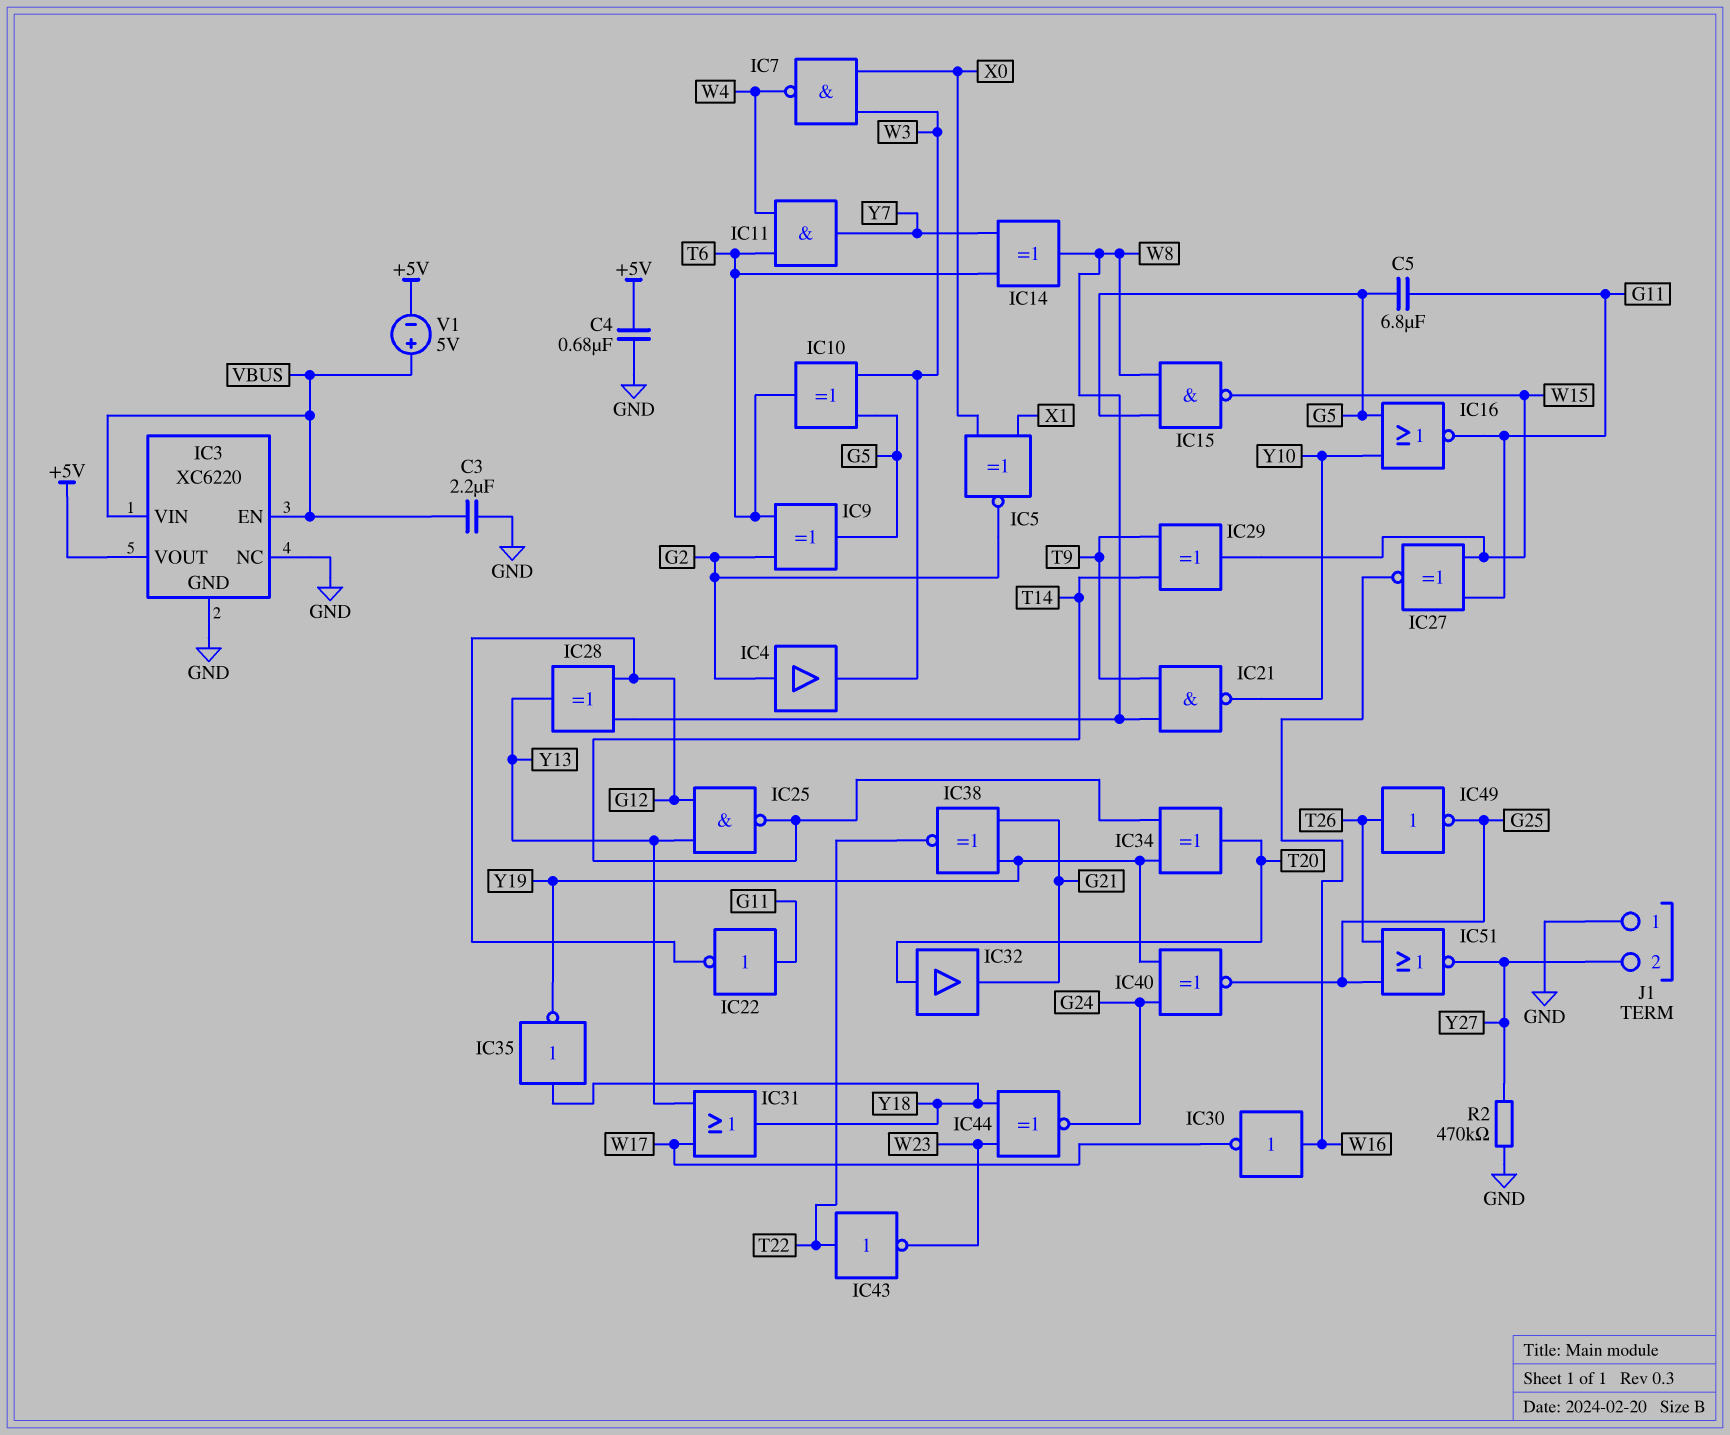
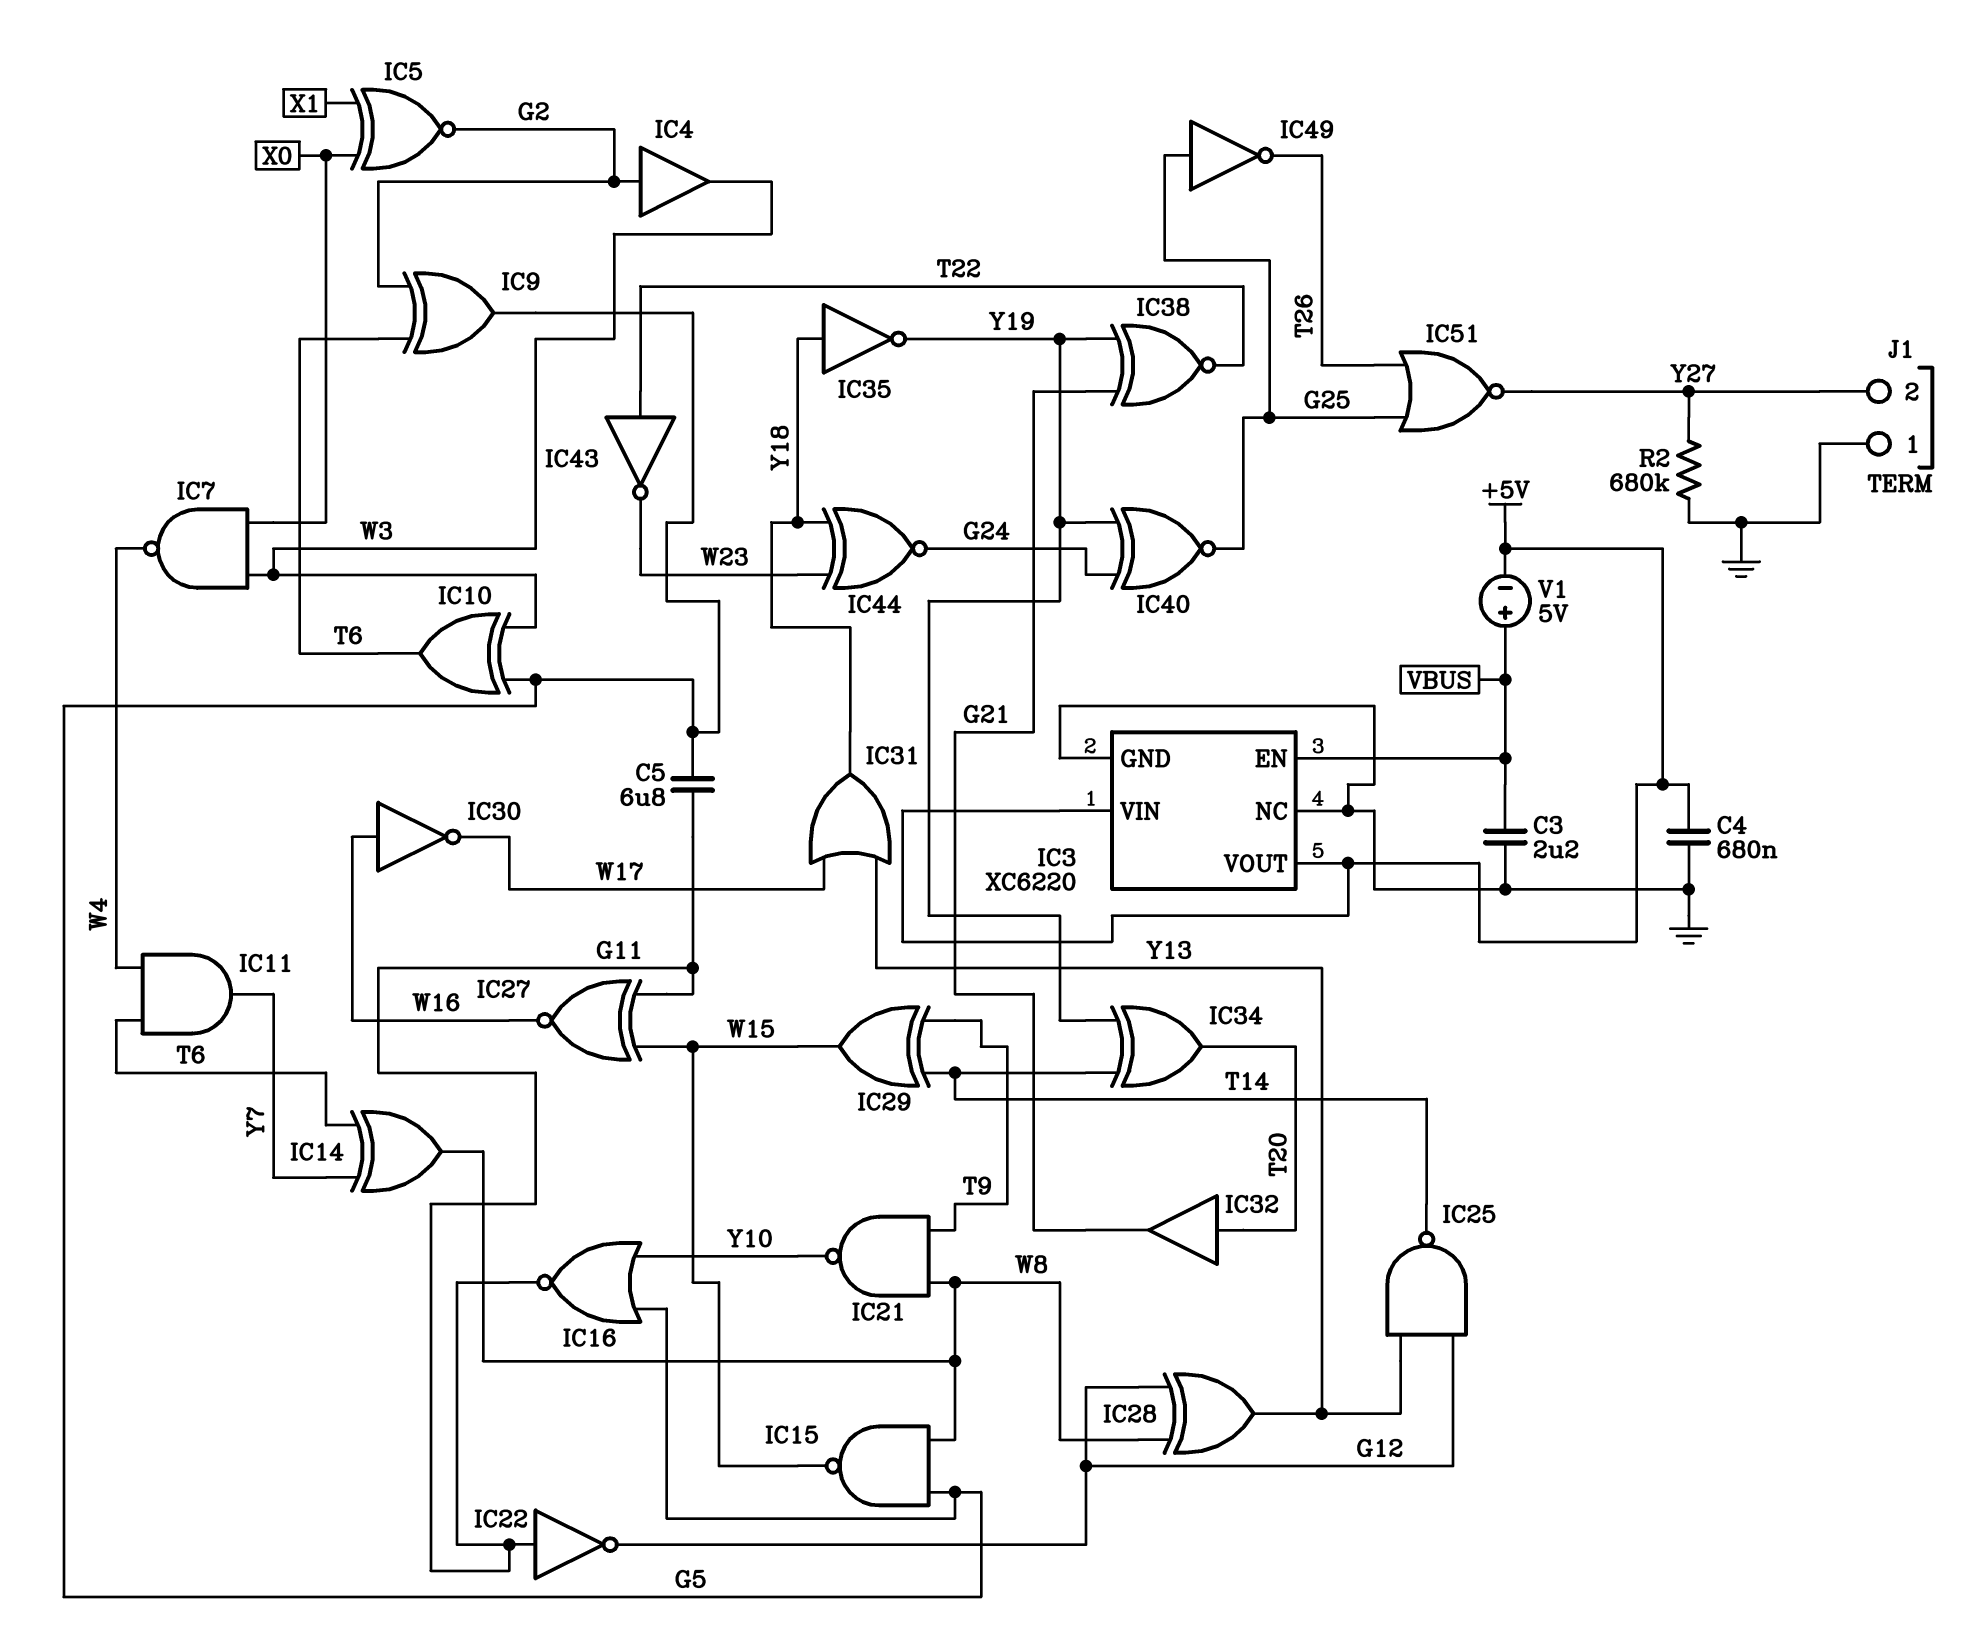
IC3 pin VIN: VBUS -> +5V
IC49: NOT (in T26, out G25) -> NOT (in G25, out T26)
R2: 470k (GND, Y27) -> 680k (GND, Y27)

